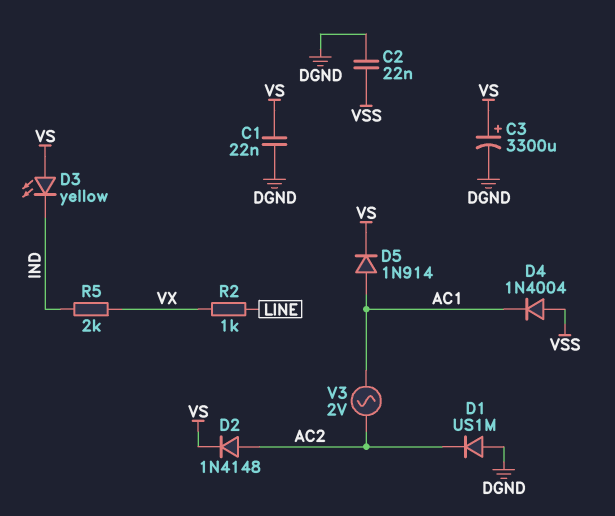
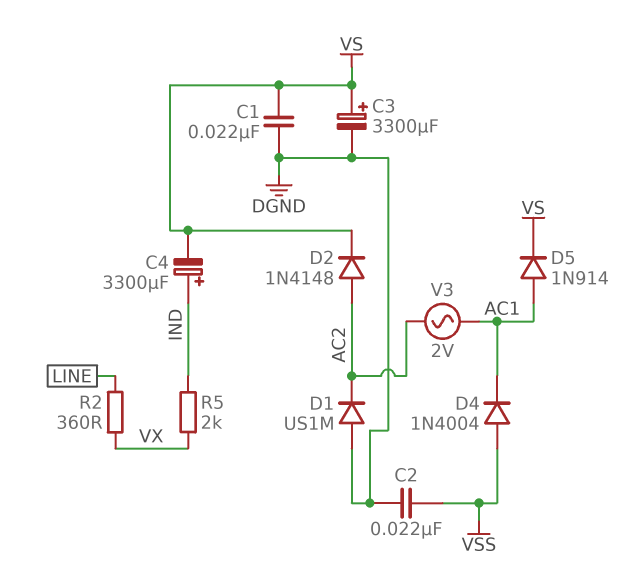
C4: none -> 3300uF (plus IND, minus VS)
D3: LED yellow (A VS, K IND) -> none
R2: 1k (LINE, VX) -> 360 (LINE, VX)

